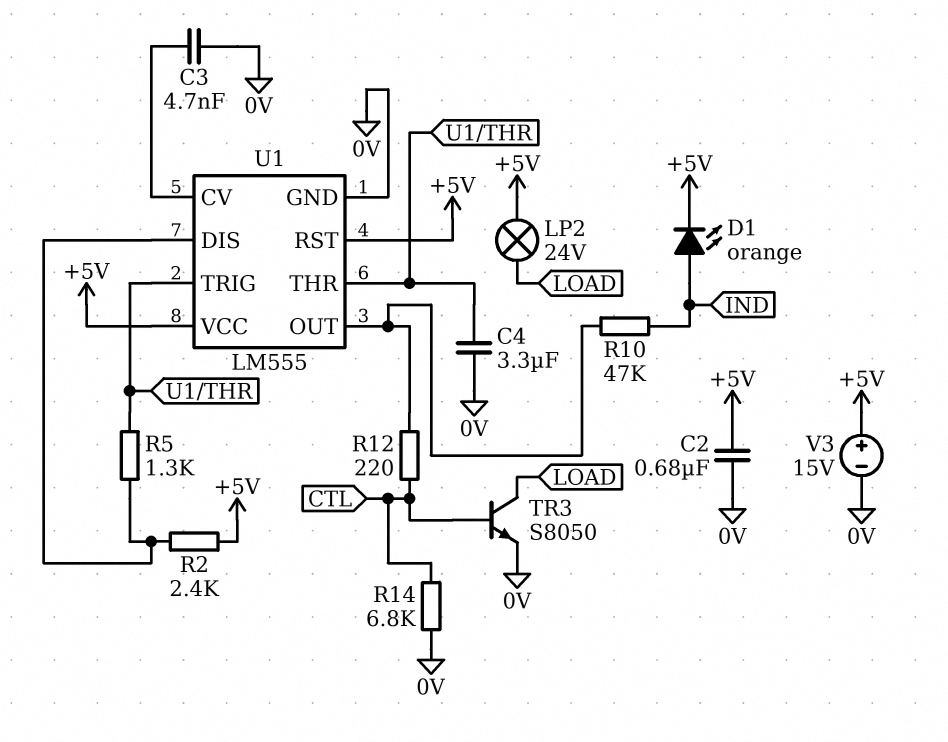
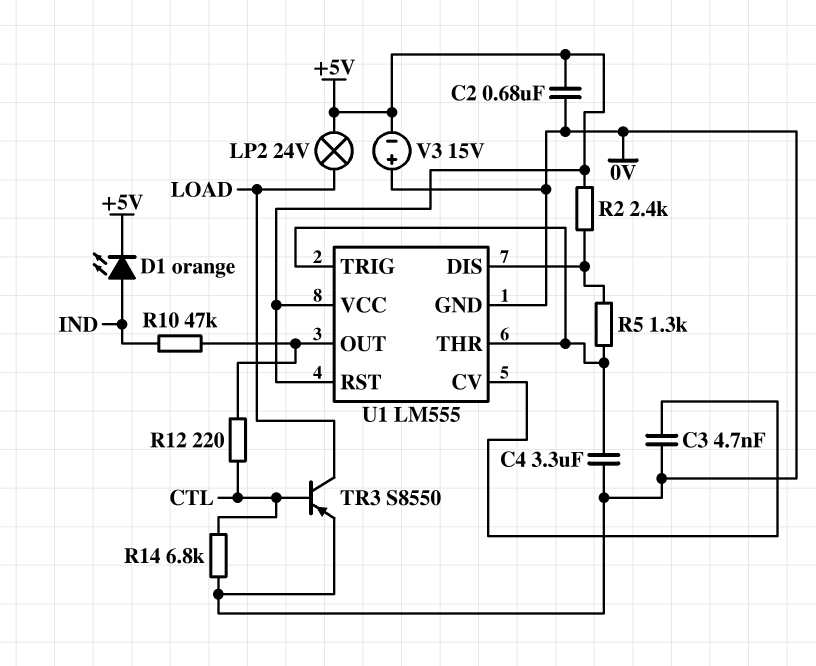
TR3: NPN S8050 (B CTL, C LOAD, E 0V) -> PNP S8550 (B CTL, C LOAD, E 0V)
V3: 15V (plus +5V, minus 0V) -> 15V (plus 0V, minus +5V)

